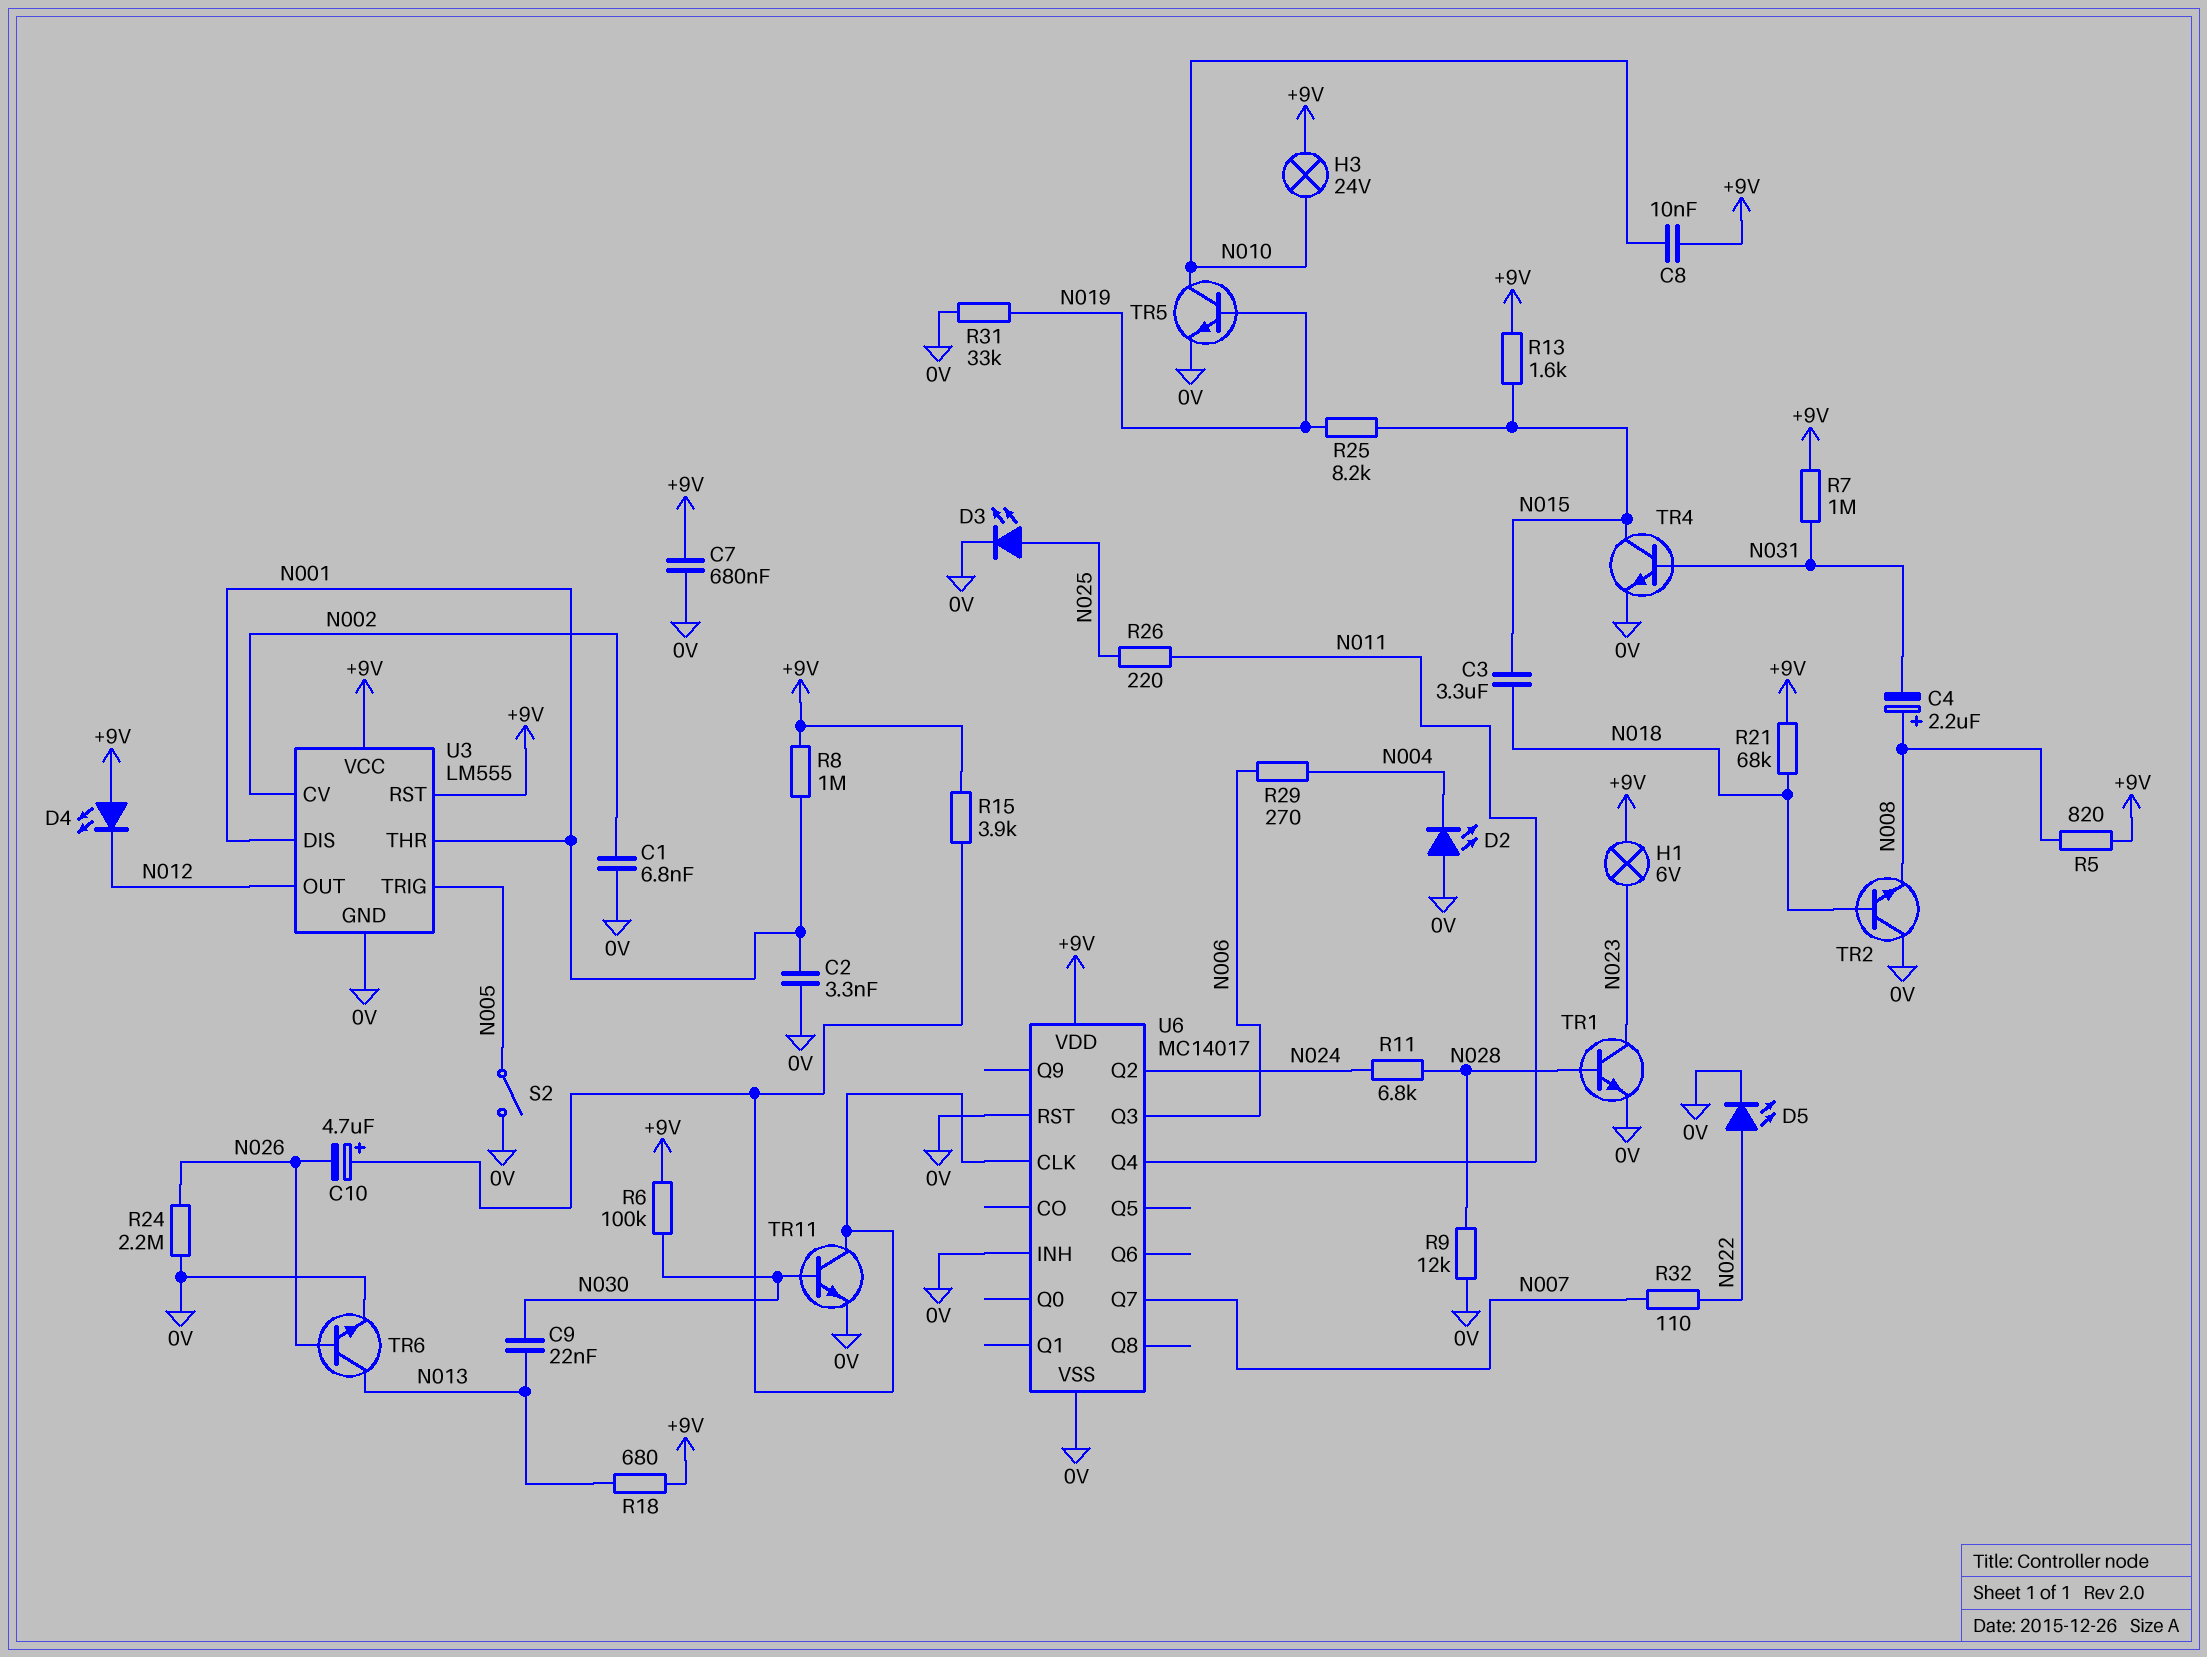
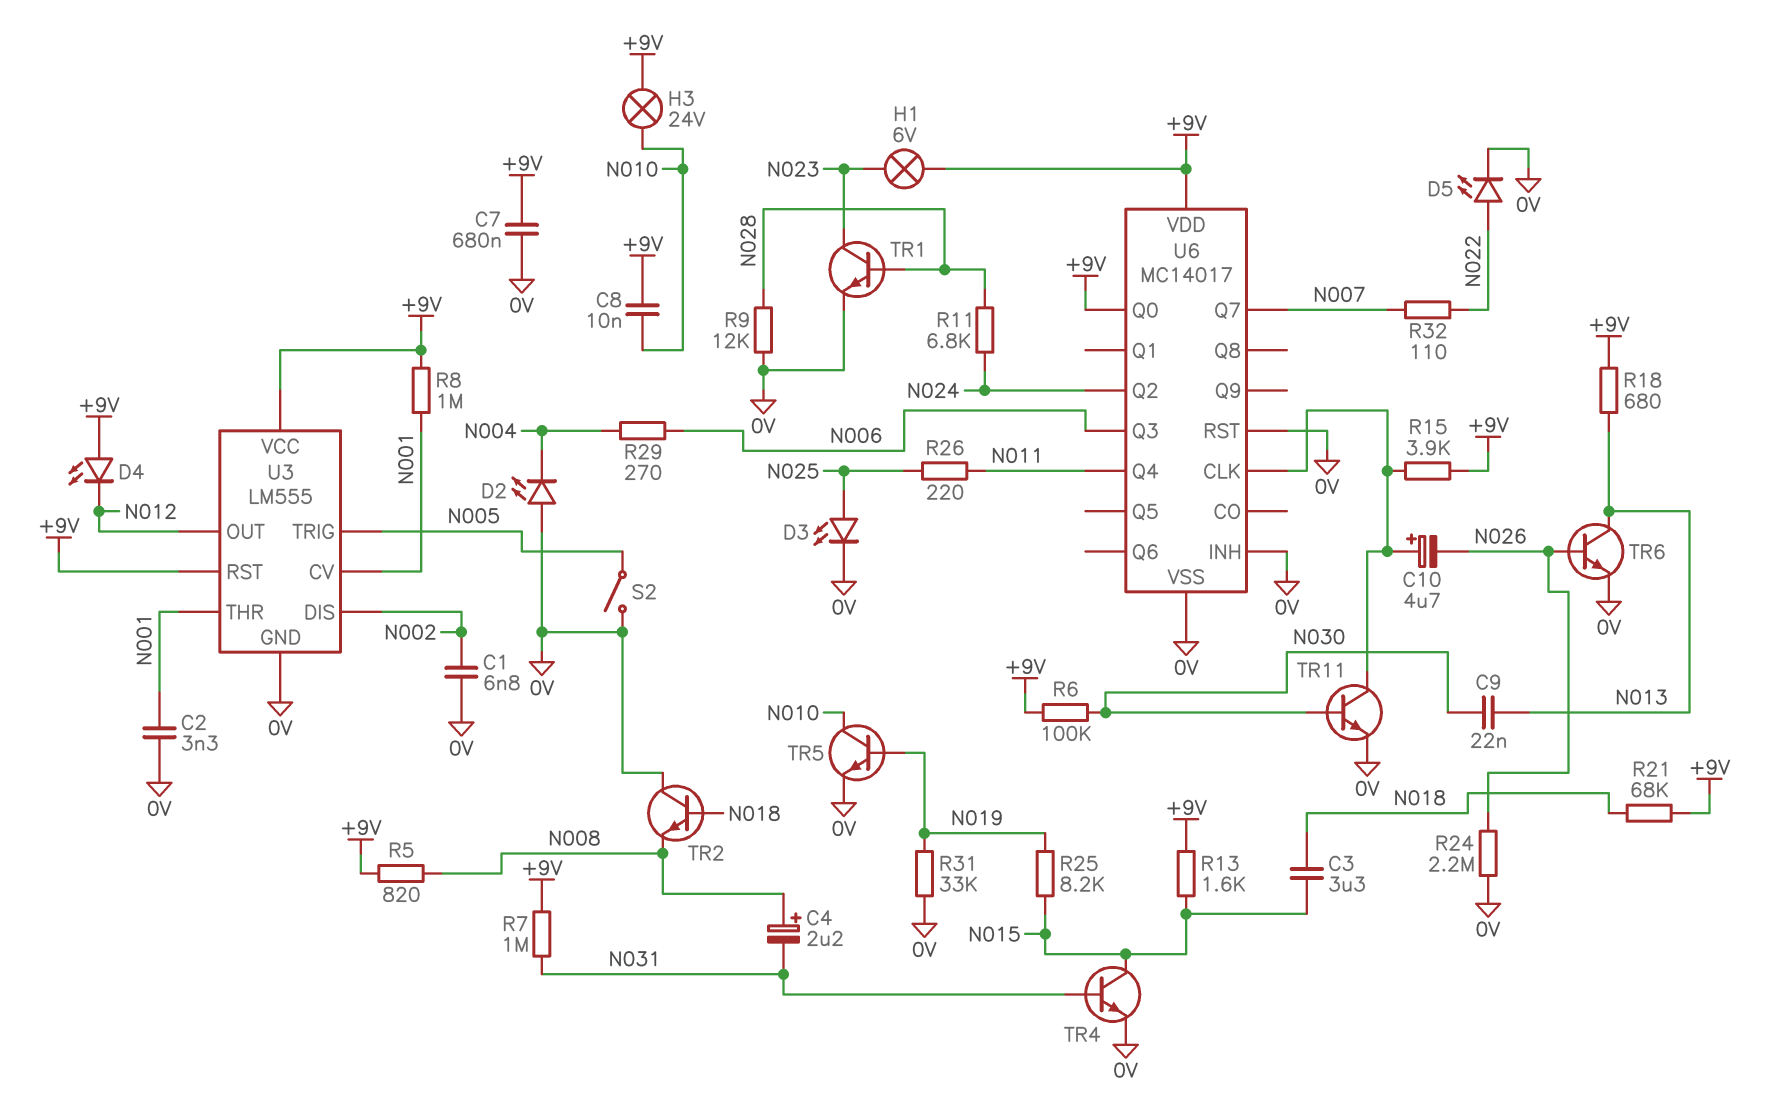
U3 pin CV: N002 -> N001
U3 pin DIS: N001 -> N002
U6 pin Q0: none -> +9V

